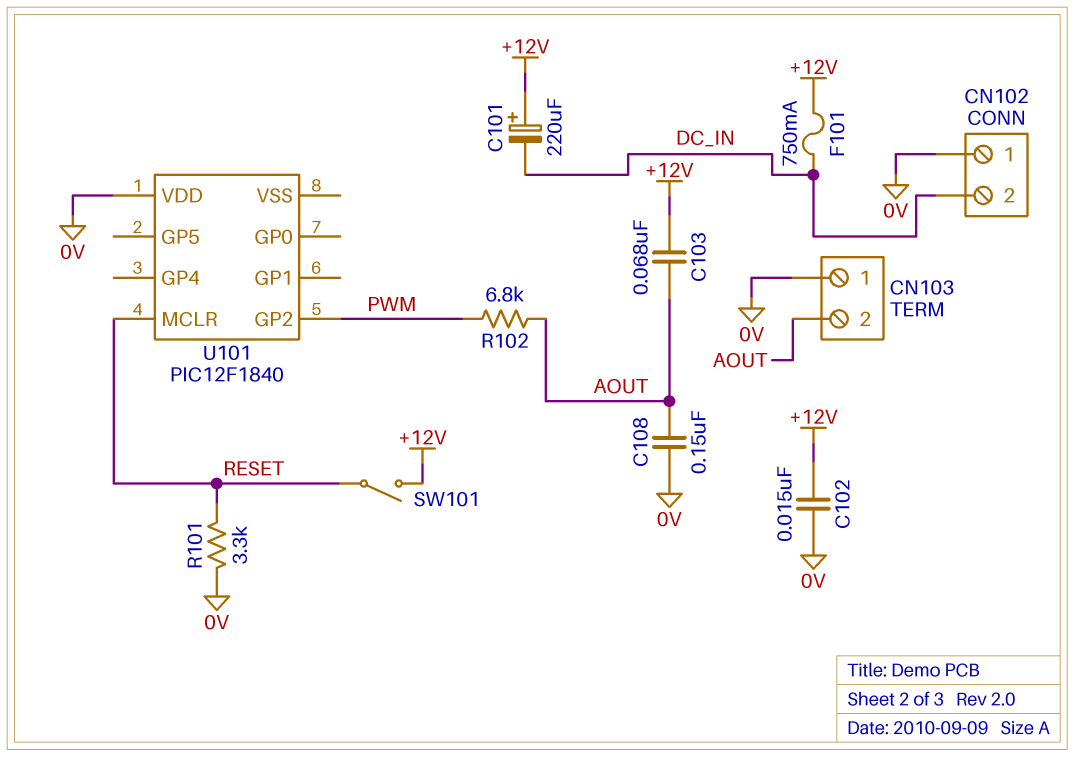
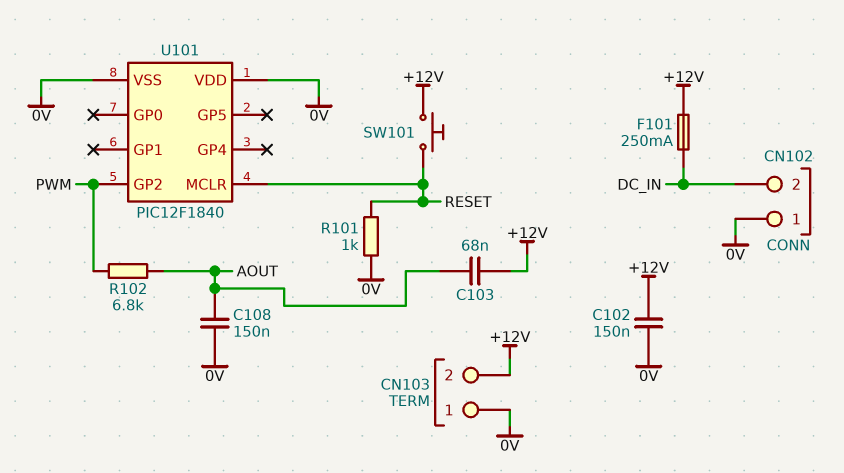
C101: 220uF (plus +12V, minus DC_IN) -> none
C102: 15nF (+12V, 0V) -> 150nF (+12V, 0V)
CN103 pin 2: AOUT -> +12V
F101: 750mA (+12V, DC_IN) -> 250mA (+12V, DC_IN)
R101: 3.3k (0V, RESET) -> 1k (0V, RESET)
SW101: switch (+12V, RESET) -> button (+12V, RESET)
U101 pin VSS: none -> 0V

